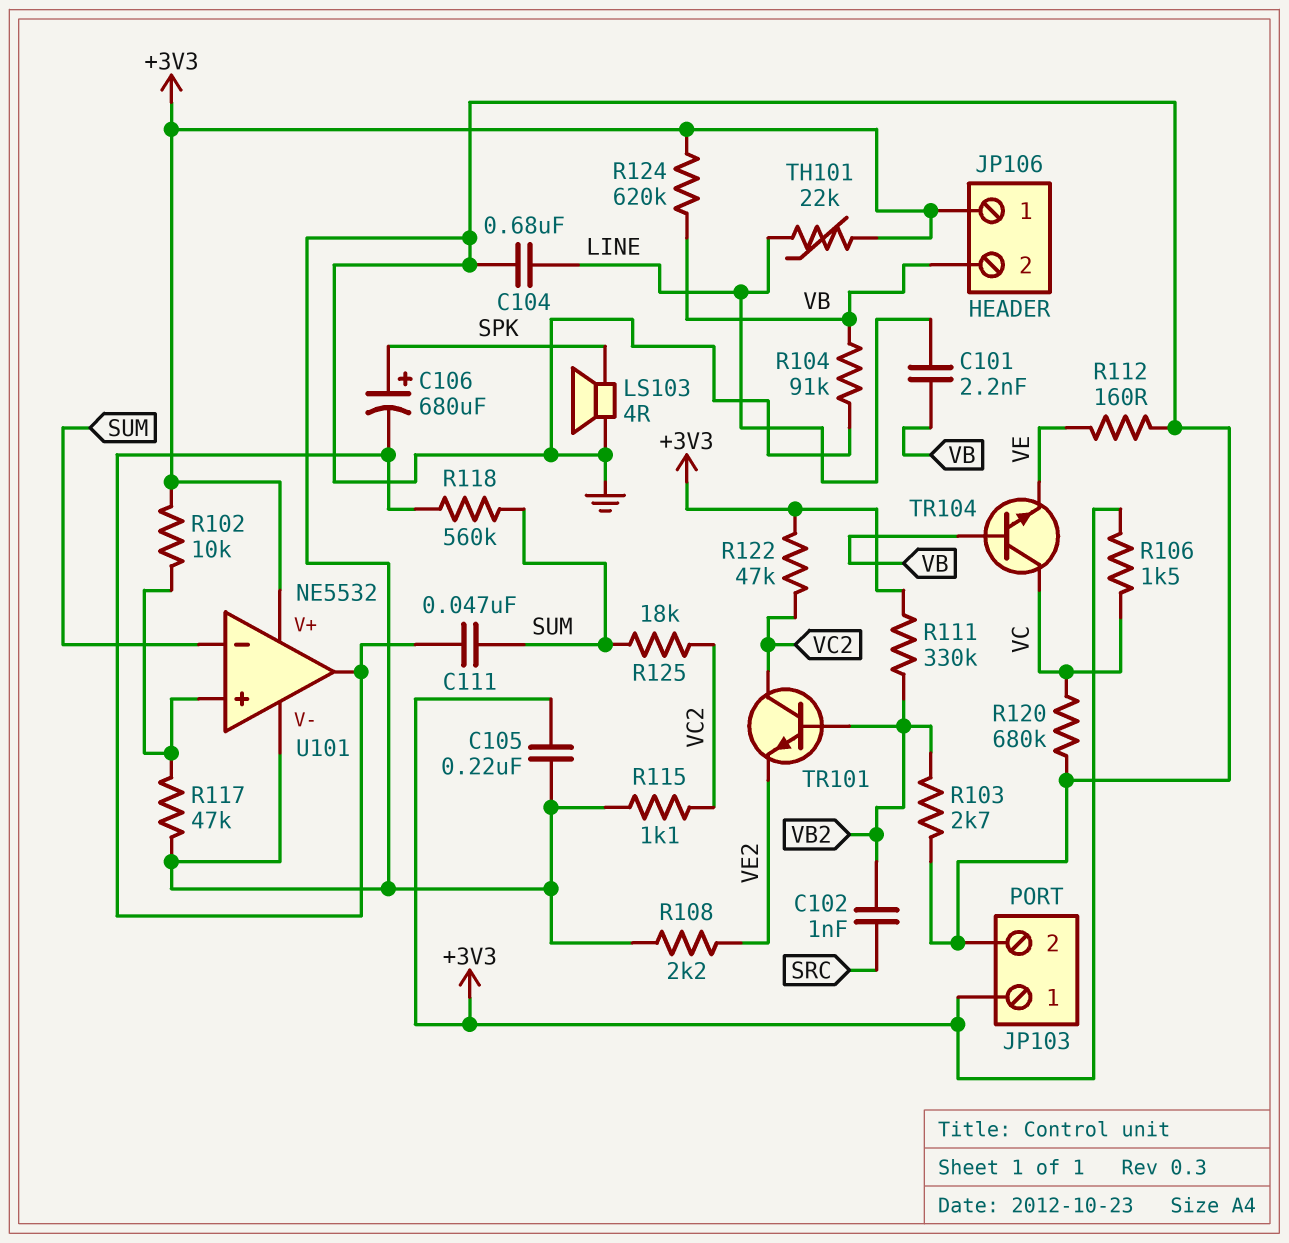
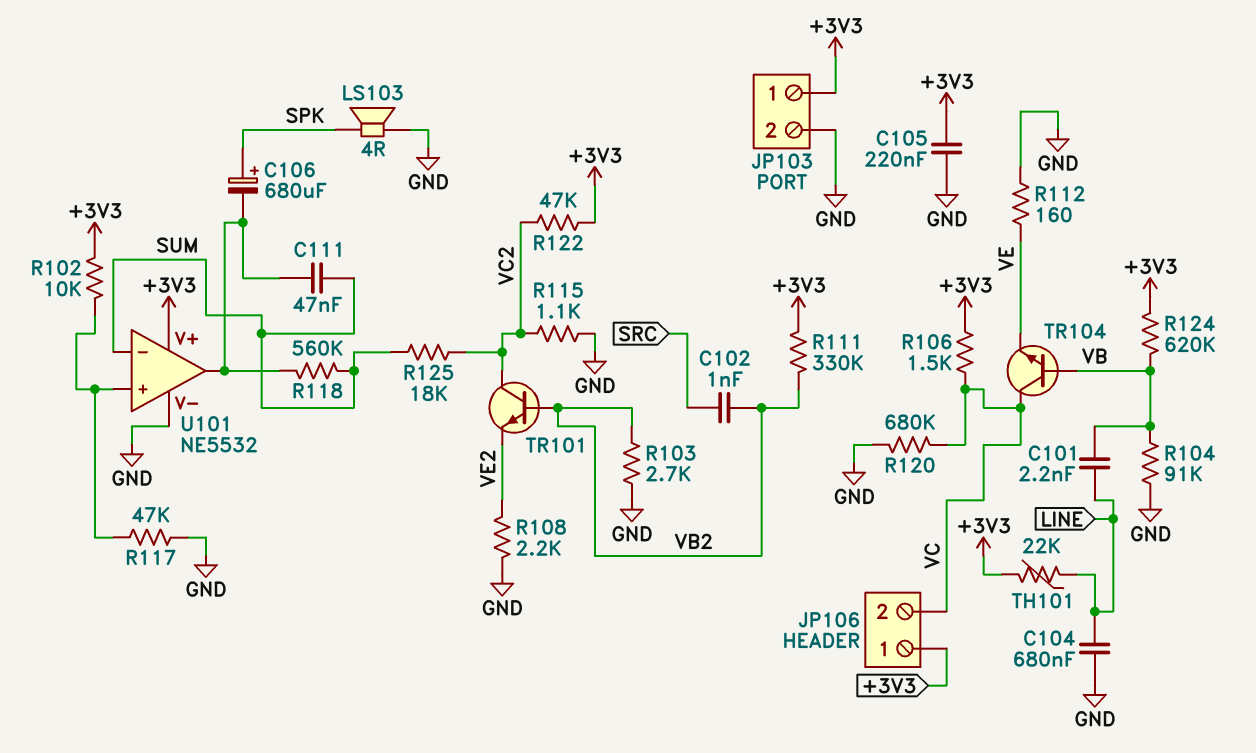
JP106 pin 2: VB -> VC

